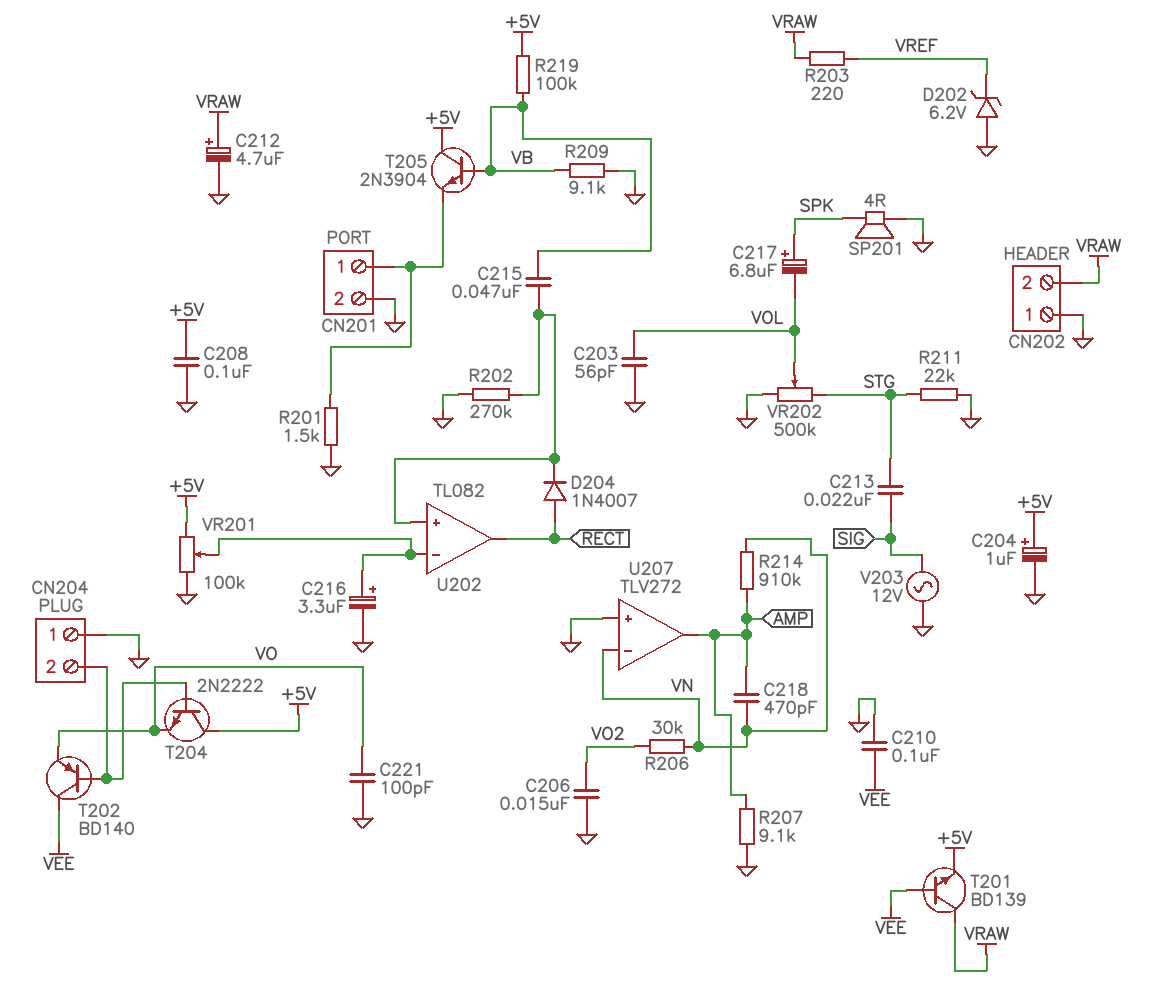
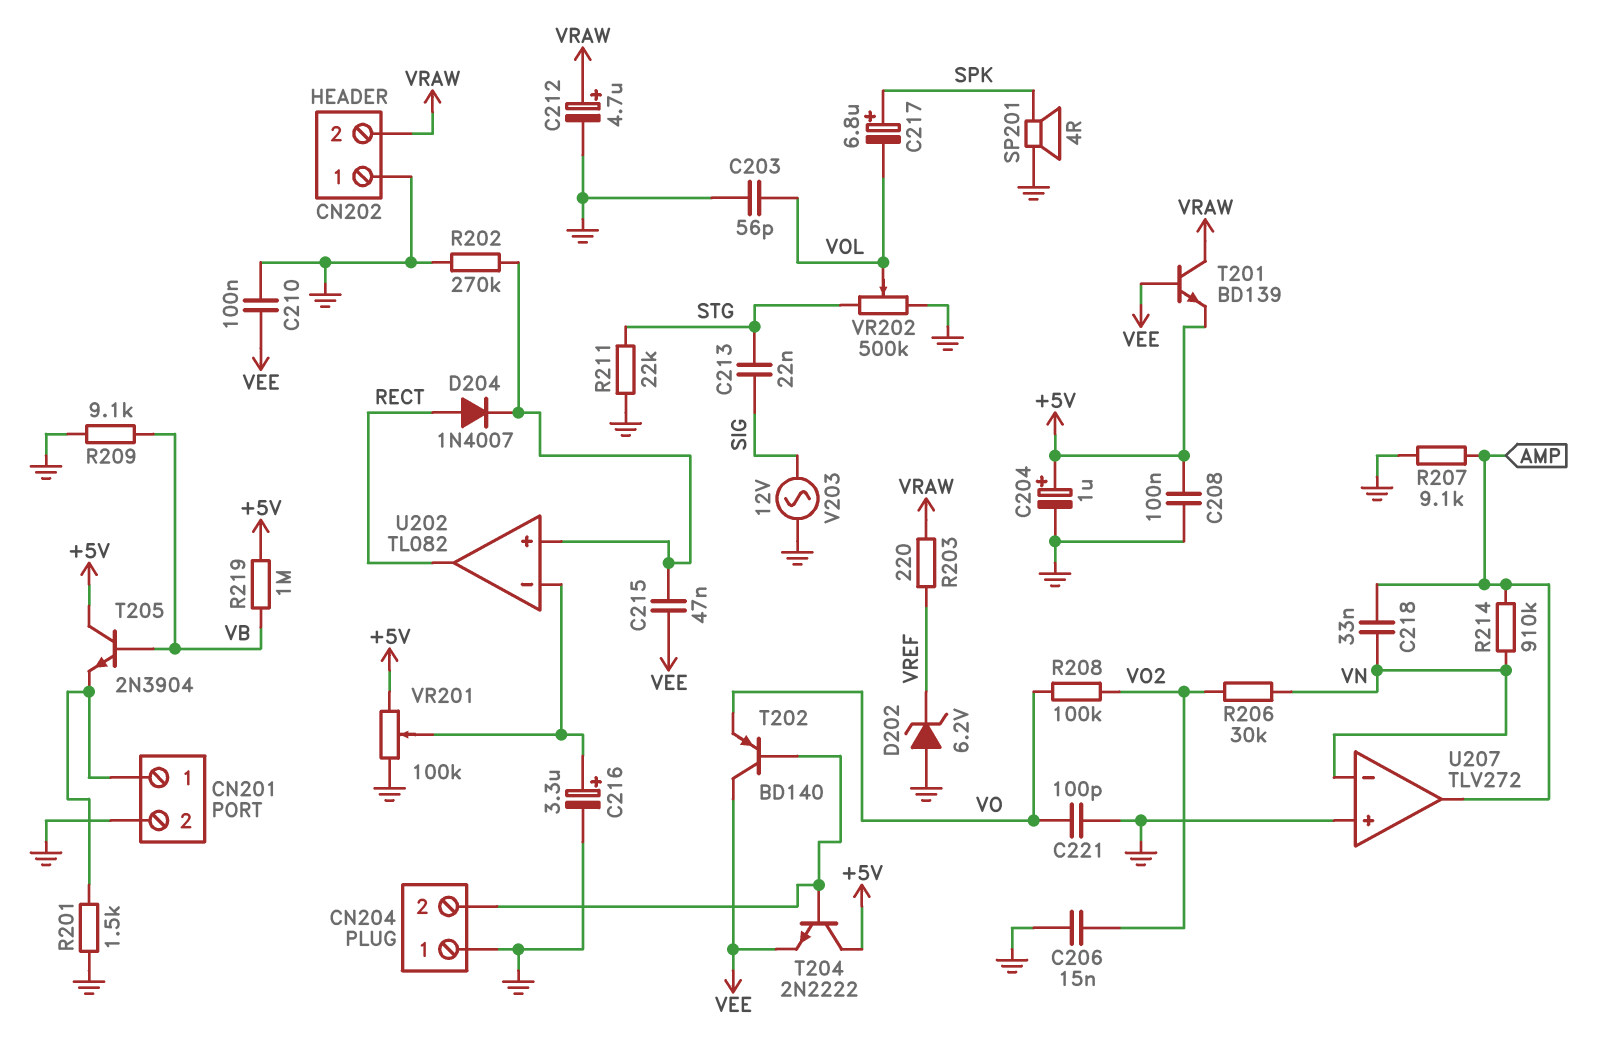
C215: 47nF (U202/in+, VB) -> 47nF (U202/in+, VEE)
C218: 470pF (AMP, VN) -> 33nF (AMP, VN)
R208: none -> 100k (VO, VO2)
R219: 100k (+5V, VB) -> 1M (+5V, VB)
T204: NPN 2N2222 (B CN204/2, C +5V, E VO) -> NPN 2N2222 (B CN204/2, C +5V, E VEE)

